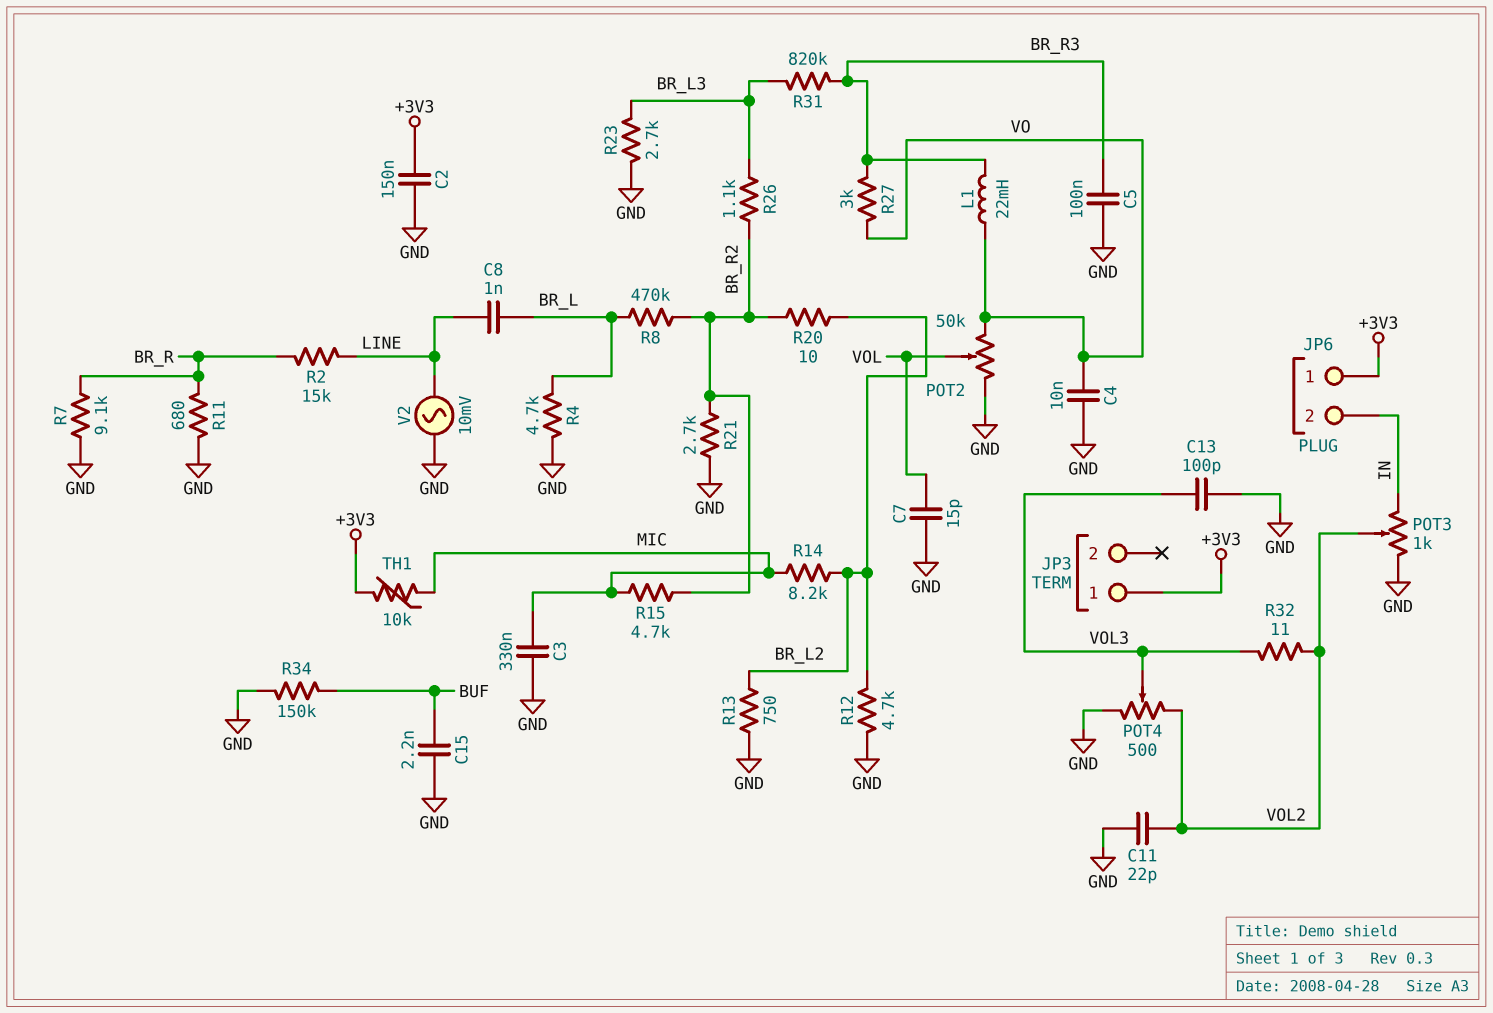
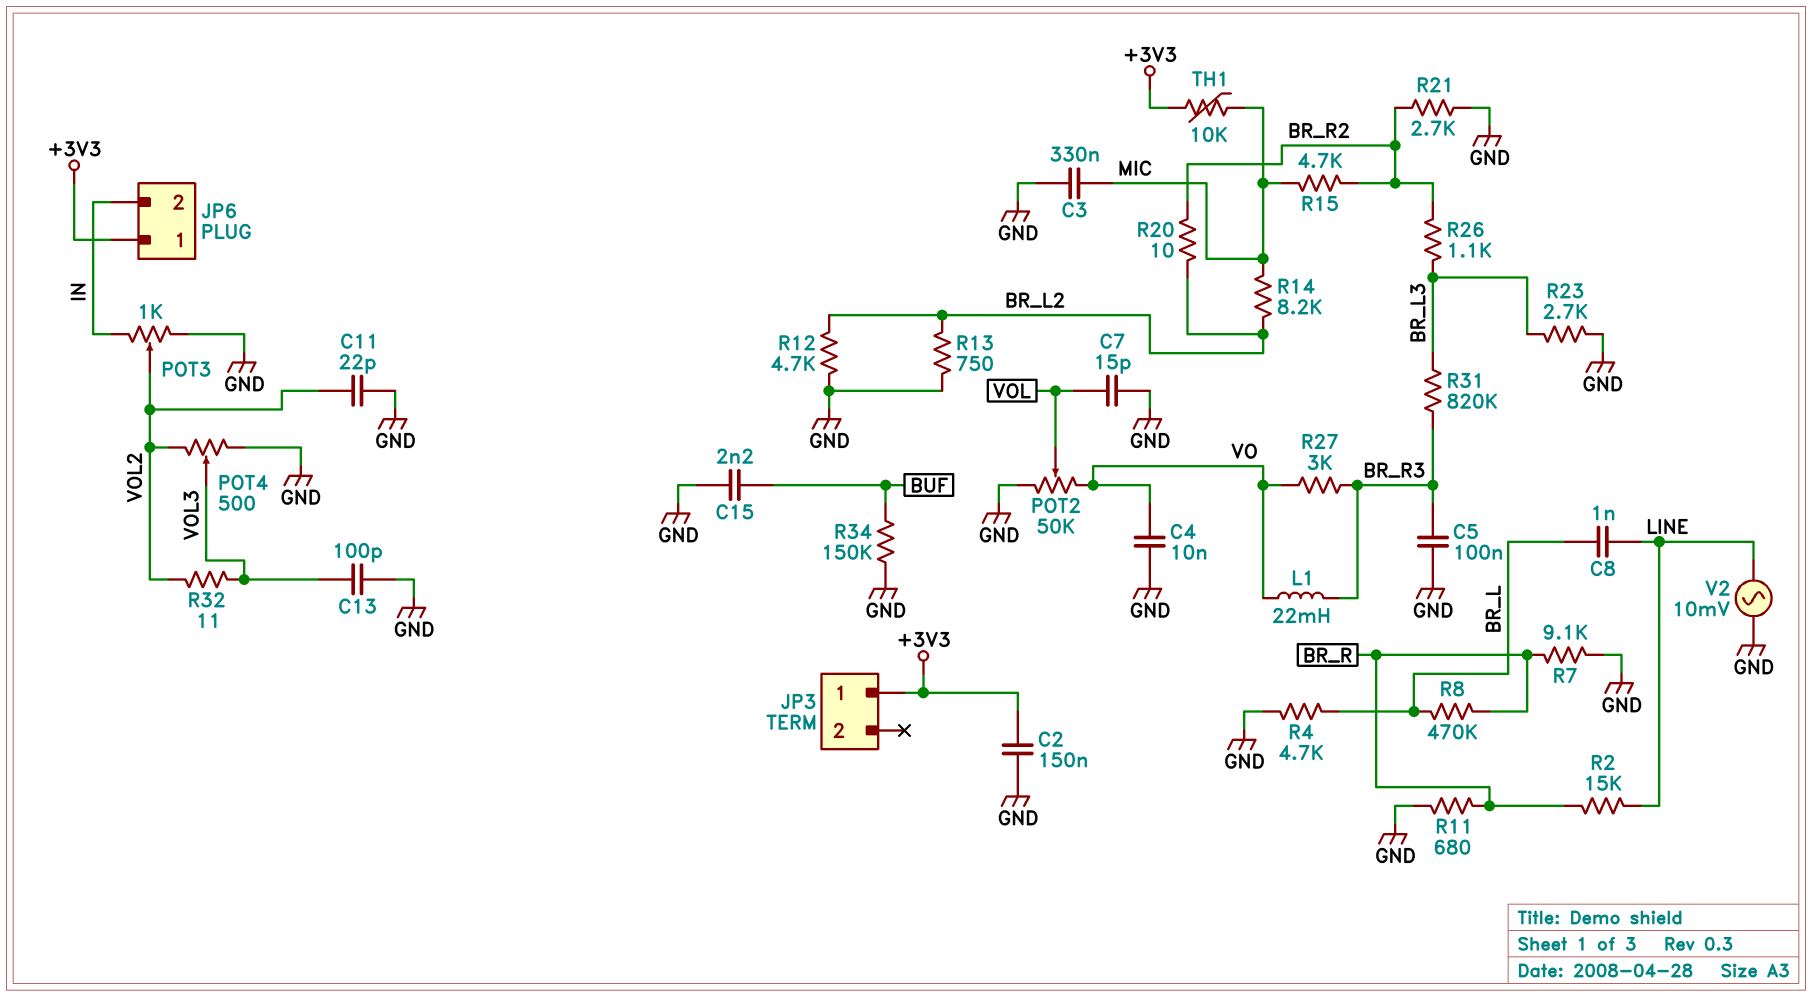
R8: 470k (BR_L, BR_R2) -> 470k (BR_L, BR_R)

